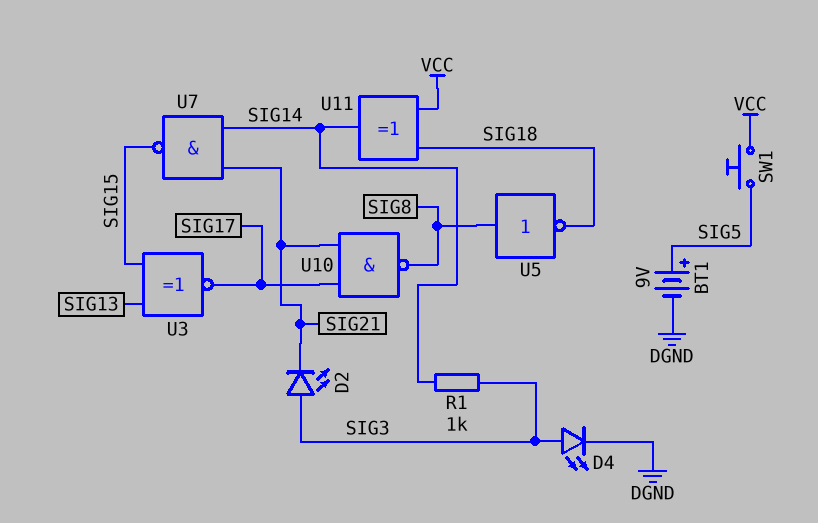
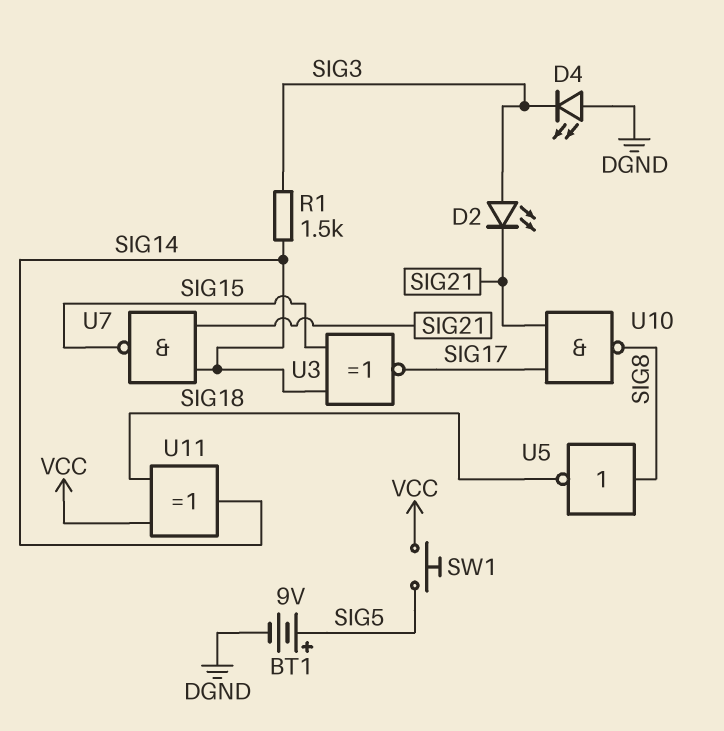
D4: LED (A SIG3, K DGND) -> LED (A DGND, K SIG3)
R1: 1k (SIG3, SIG14) -> 1.5k (SIG3, SIG14)
U3: XNOR (in SIG13, in SIG15, out SIG17) -> XNOR (in SIG14, in SIG15, out SIG17)

